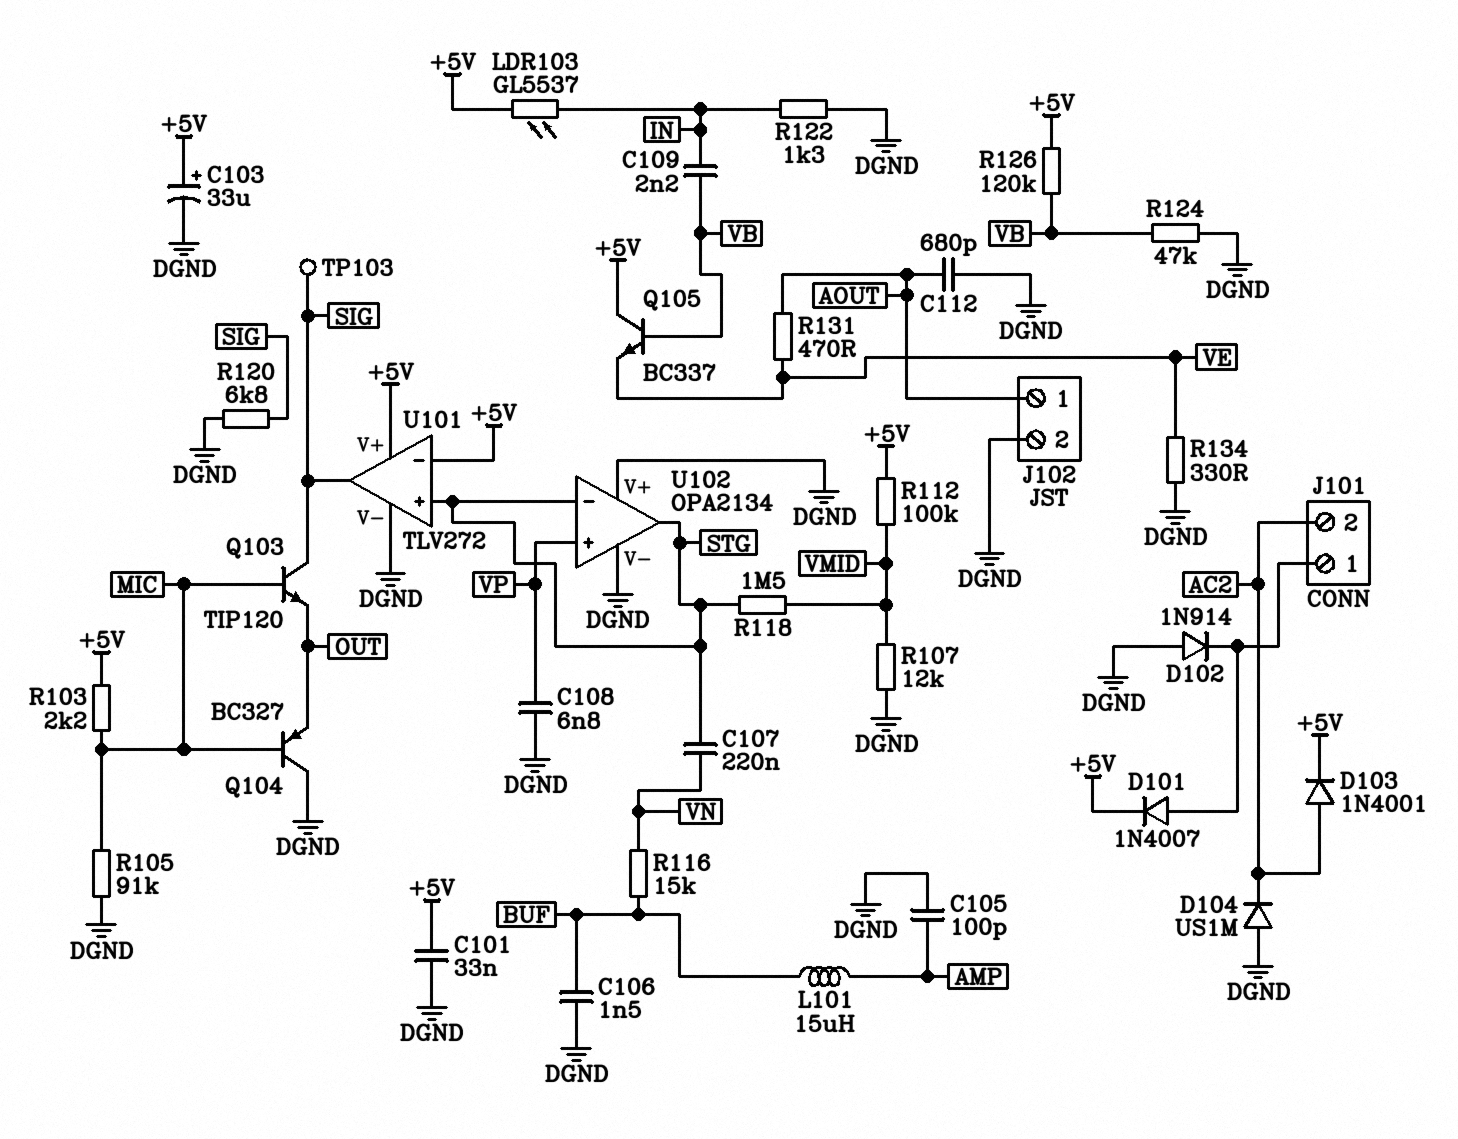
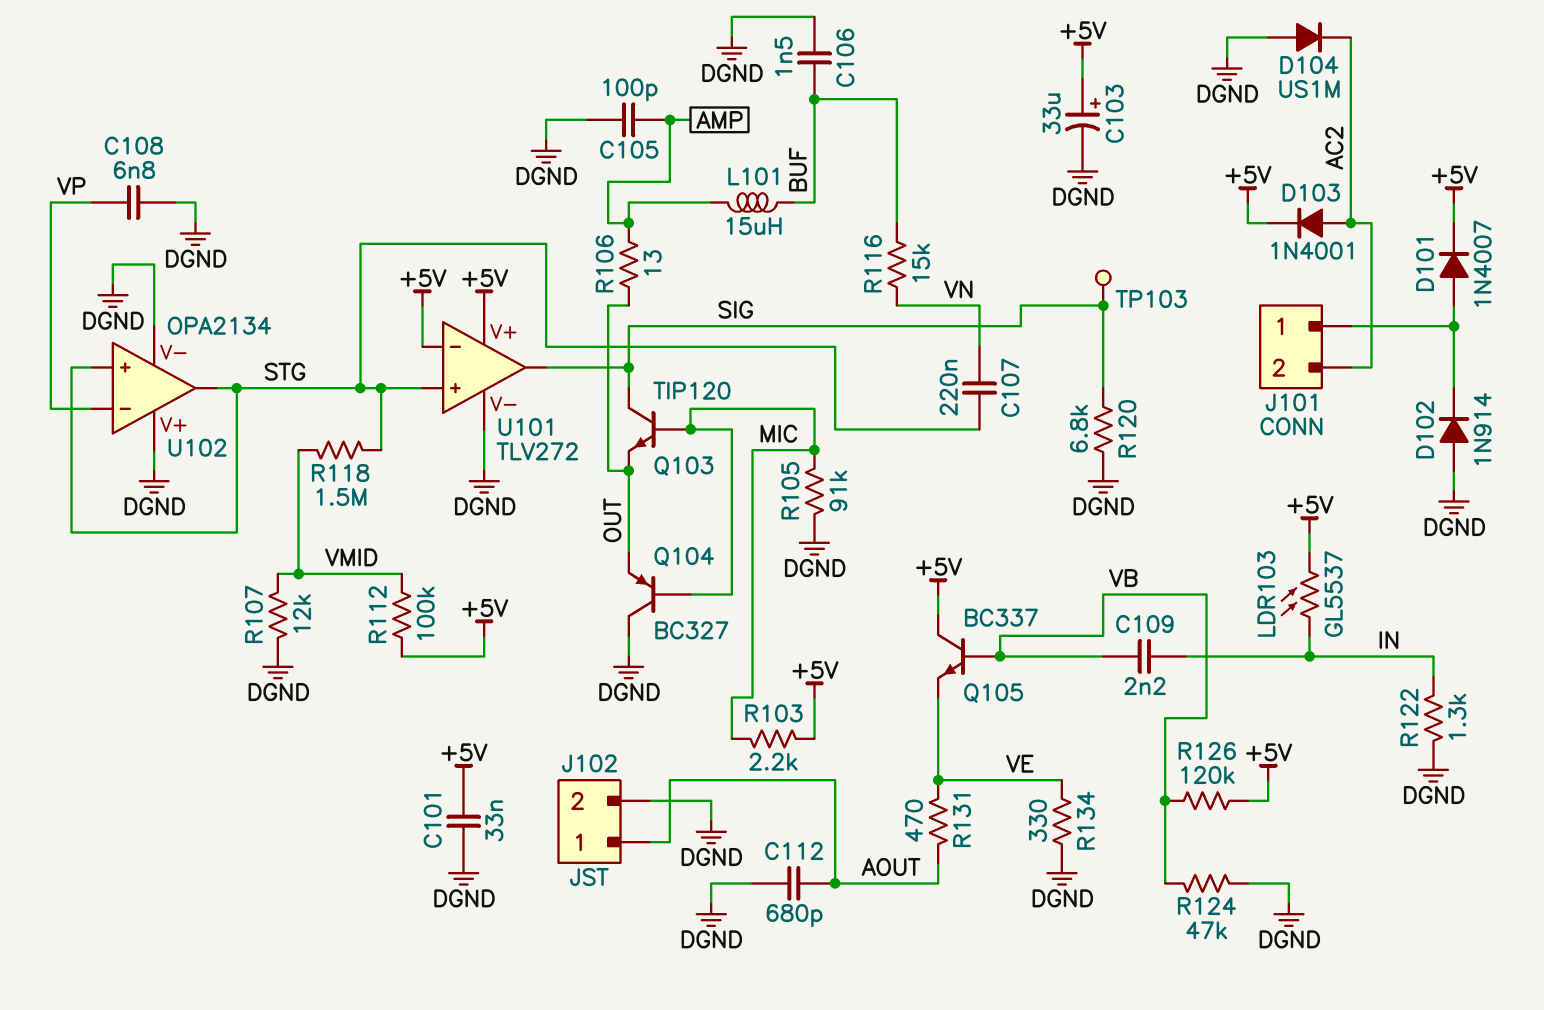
R106: none -> 13 (AMP, OUT)
U102 pin in+: VP -> STG
U102 pin in-: STG -> VP

